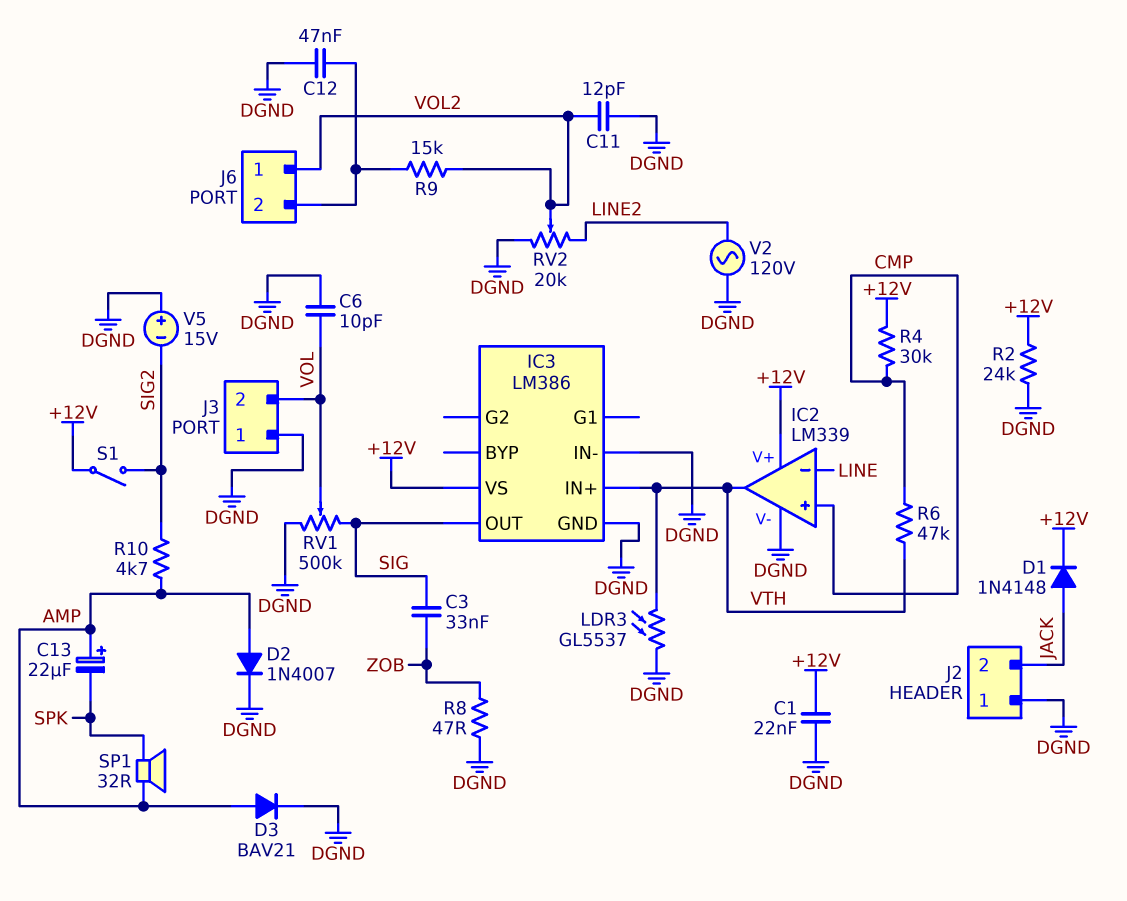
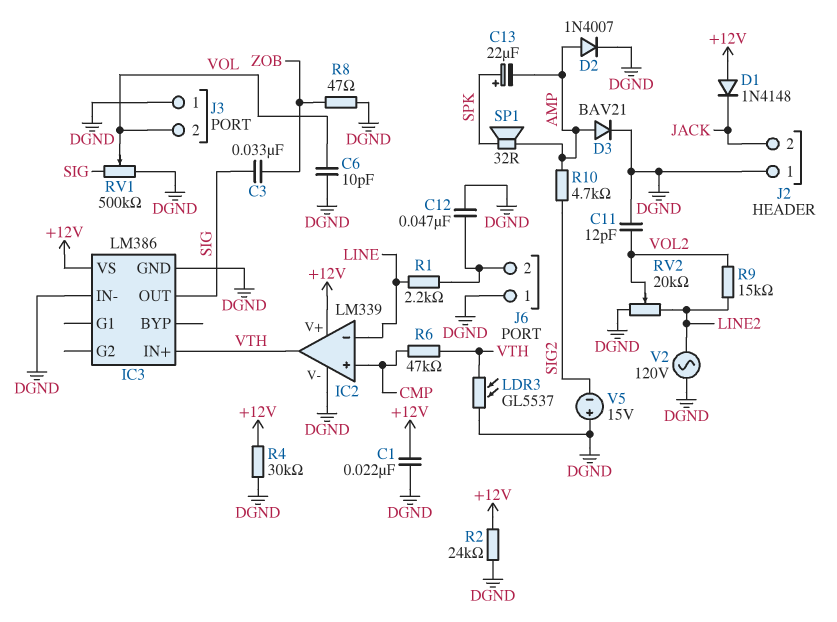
C13: 22uF (plus AMP, minus SPK) -> 22uF (plus SPK, minus AMP)
D1: diode 1N4148 (A JACK, K +12V) -> diode 1N4148 (A +12V, K JACK)
J6 pin 1: VOL2 -> DGND
R1: none -> 2.2k (J6/2, LINE)
R4: 30k (+12V, CMP) -> 30k (+12V, DGND)
R9: 15k (J6/2, VOL2) -> 15k (LINE2, VOL2)
S1: switch (+12V, SIG2) -> none

